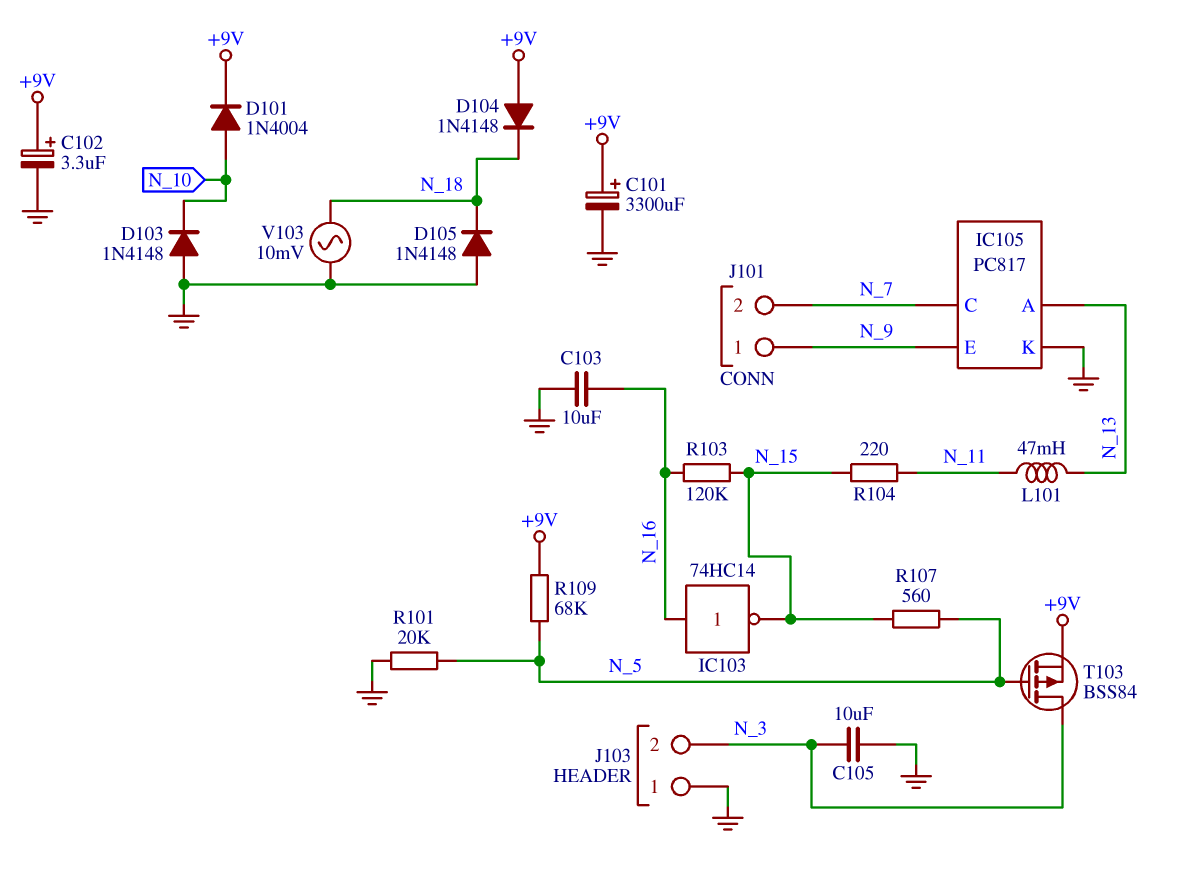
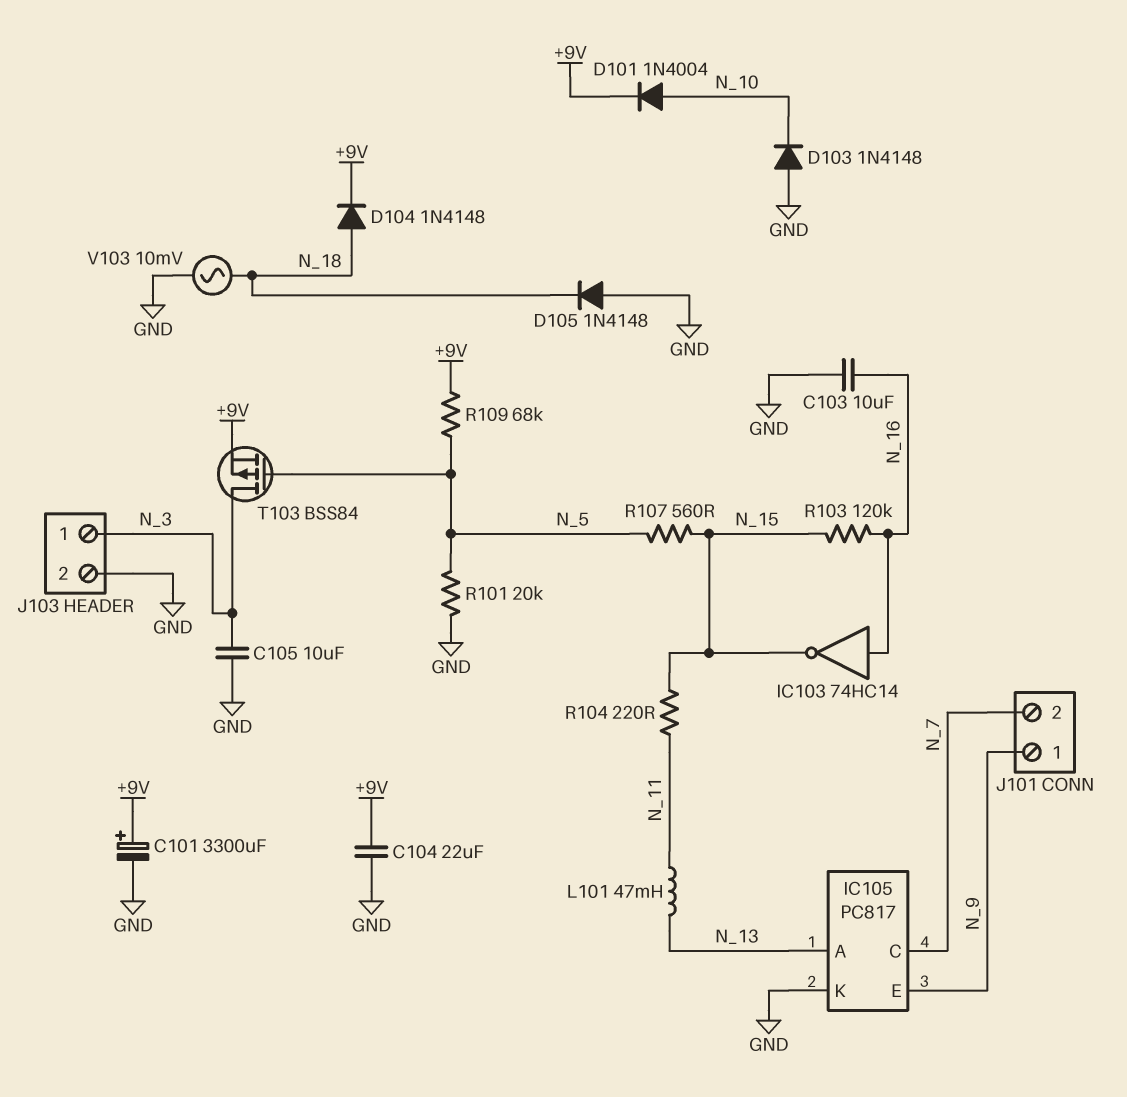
C102: 3.3uF (plus +9V, minus GND) -> none
C104: none -> 22uF (+9V, GND)
D104: diode 1N4148 (A +9V, K N_18) -> diode 1N4148 (A N_18, K +9V)
J103 pin 1: GND -> N_3
J103 pin 2: N_3 -> GND

